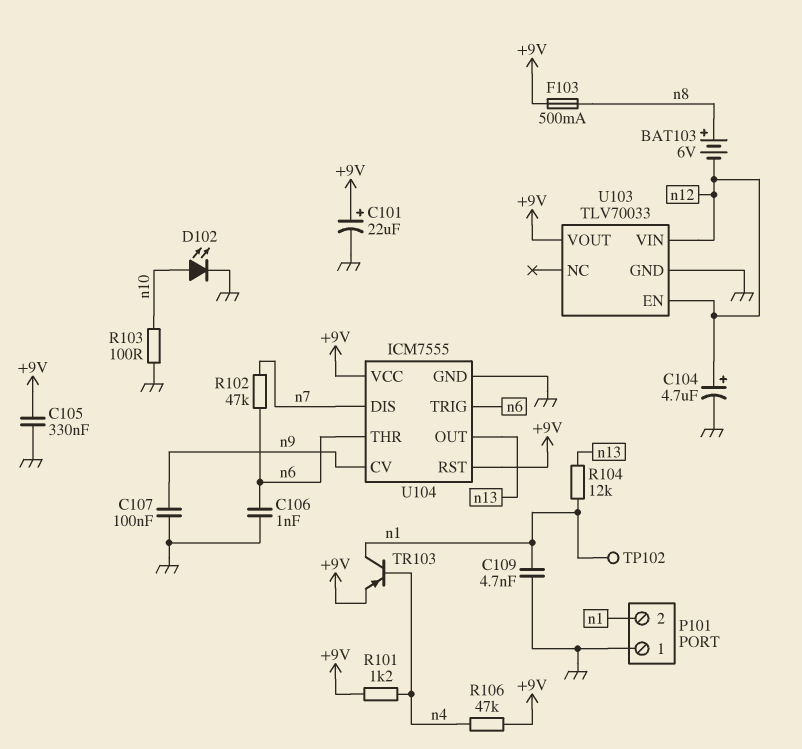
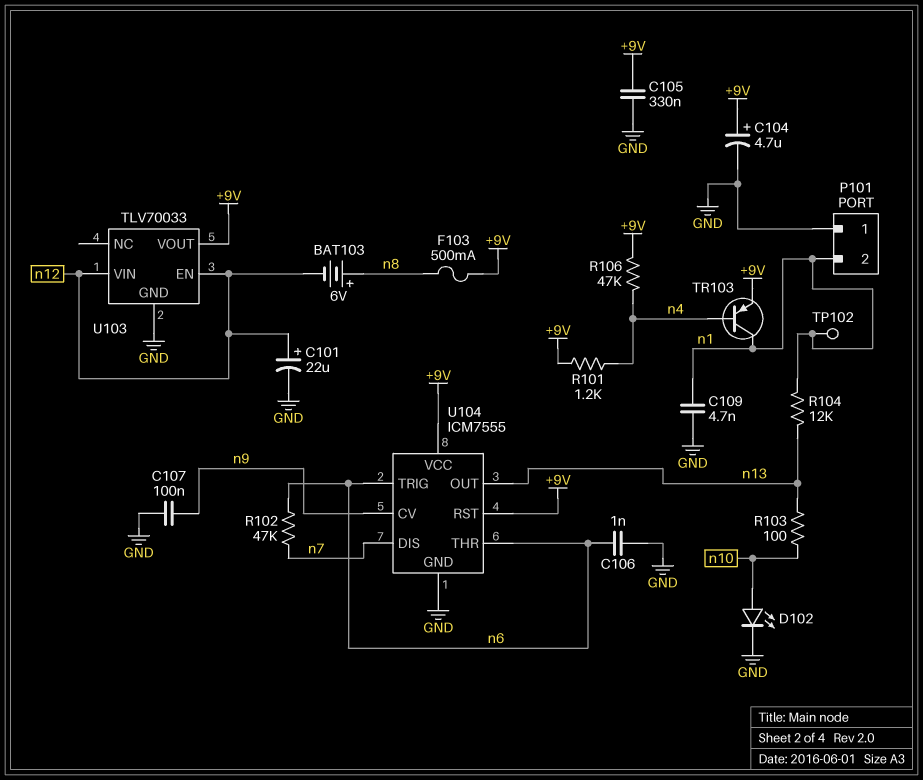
C101: 22uF (plus +9V, minus GND) -> 22uF (plus n12, minus GND)
C104: 4.7uF (plus n12, minus GND) -> 4.7uF (plus +9V, minus GND)
R103: 100 (GND, n10) -> 100 (n10, n13)

